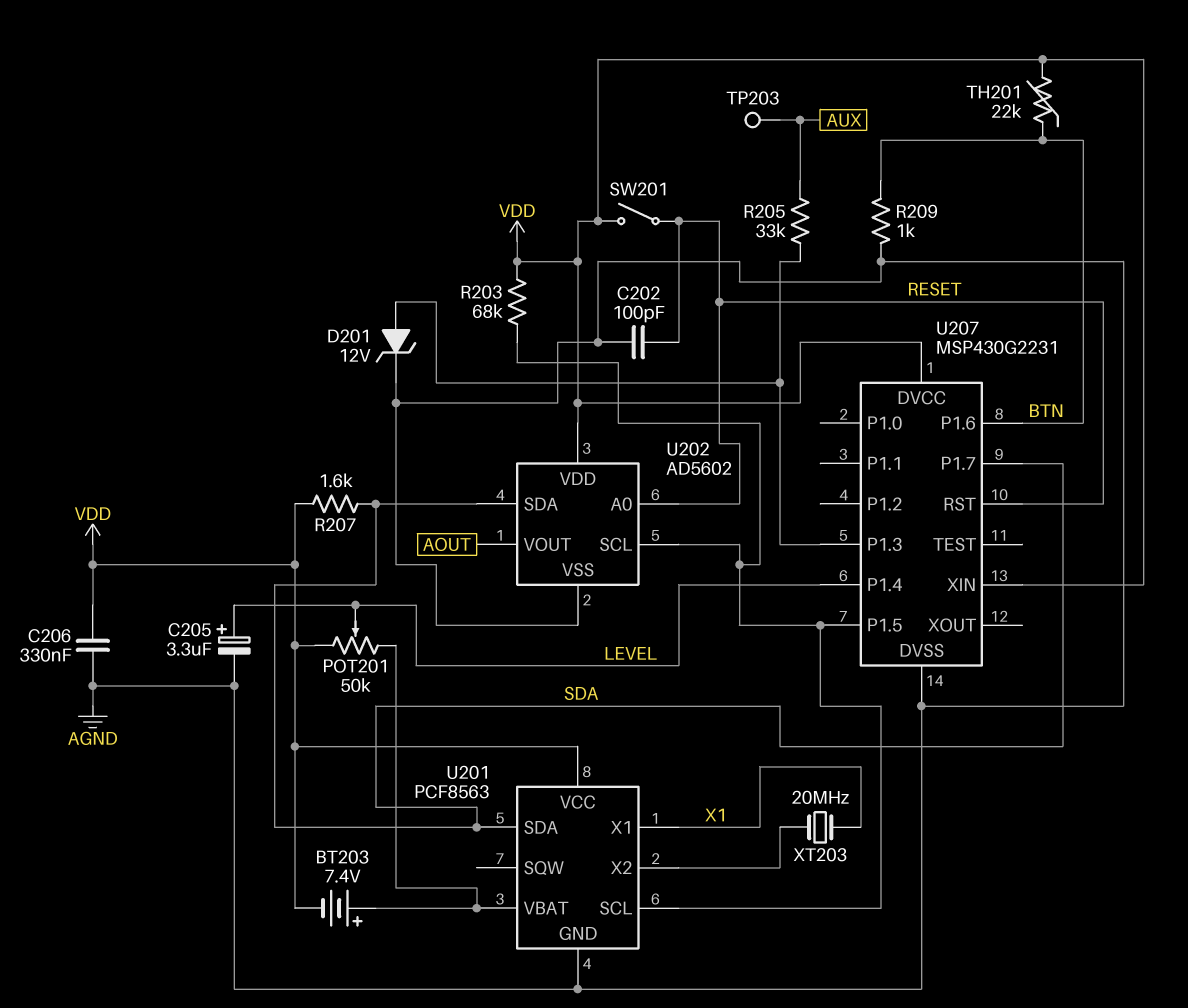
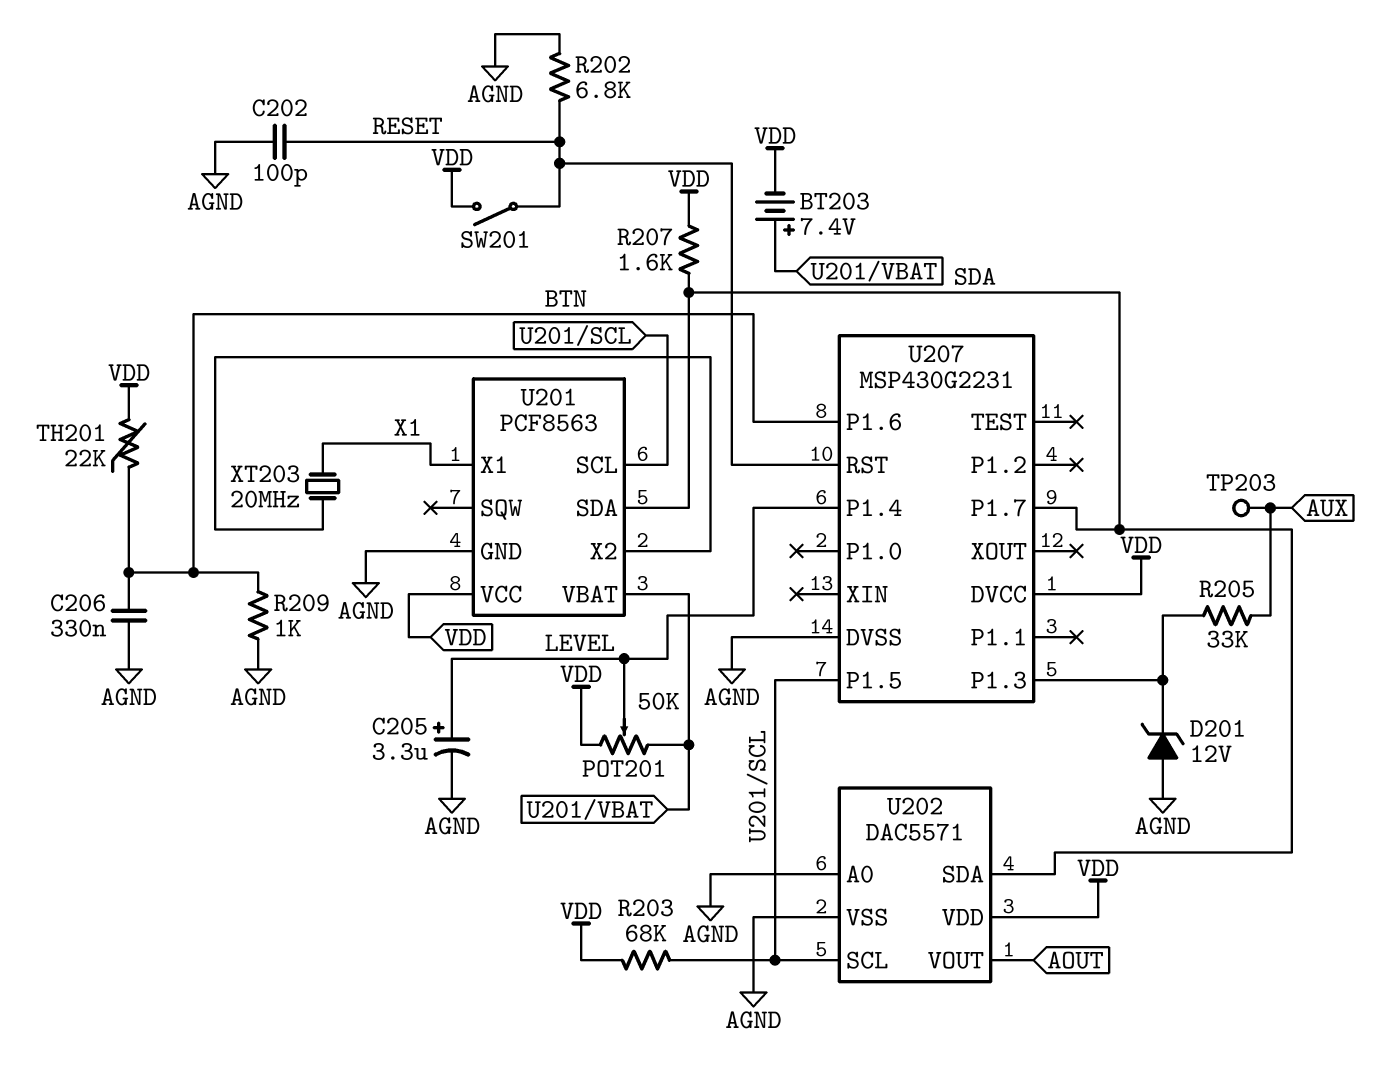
C206: 330nF (AGND, VDD) -> 330nF (AGND, BTN)
D201: zener 12V (A U207/P1.3, K AGND) -> zener 12V (A AGND, K U207/P1.3)
R202: none -> 6.8k (AGND, RESET)
U202: AD5602 -> DAC5571
U202 pin A0: RESET -> AGND
U207 pin XIN: VDD -> none

